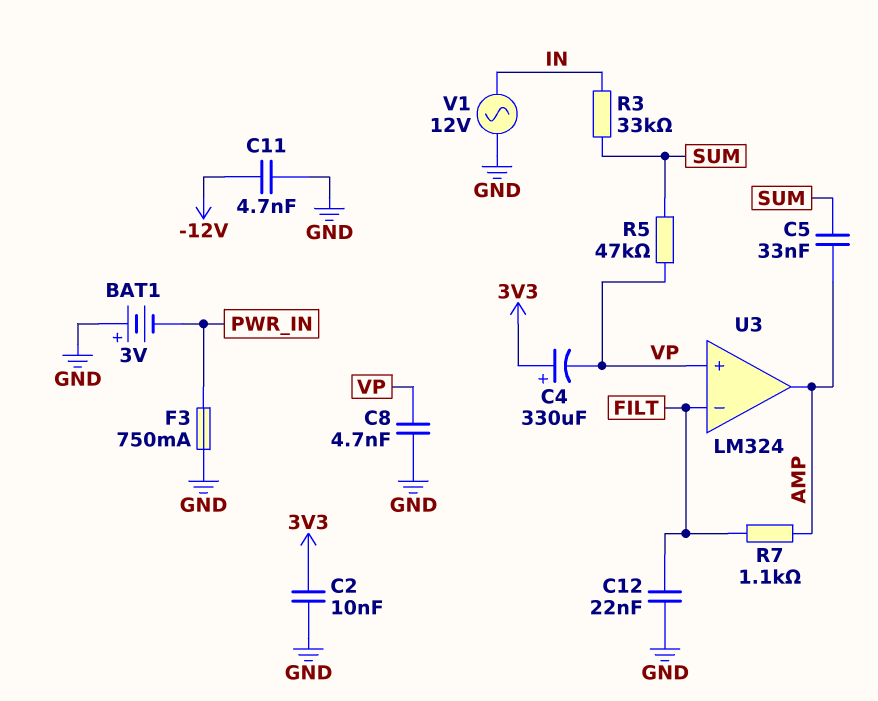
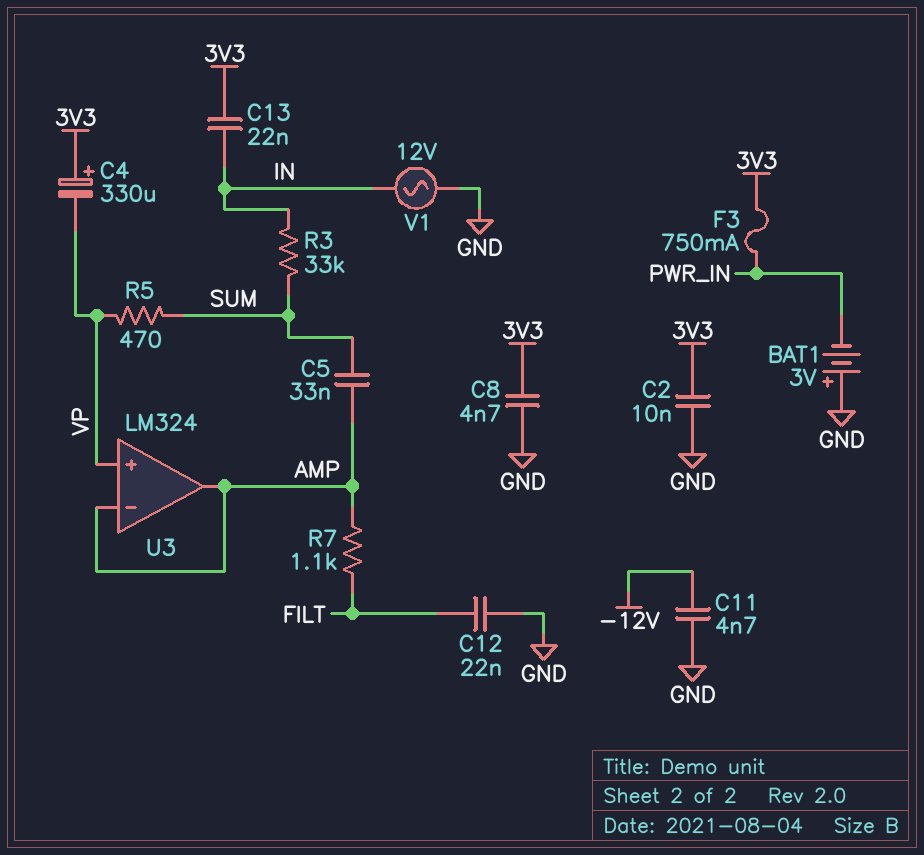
C8: 4.7nF (GND, VP) -> 4.7nF (3V3, GND)
C13: none -> 22nF (3V3, IN)
F3: 750mA (GND, PWR_IN) -> 750mA (3V3, PWR_IN)
R5: 47k (SUM, VP) -> 470 (SUM, VP)
U3 pin in-: FILT -> AMP

